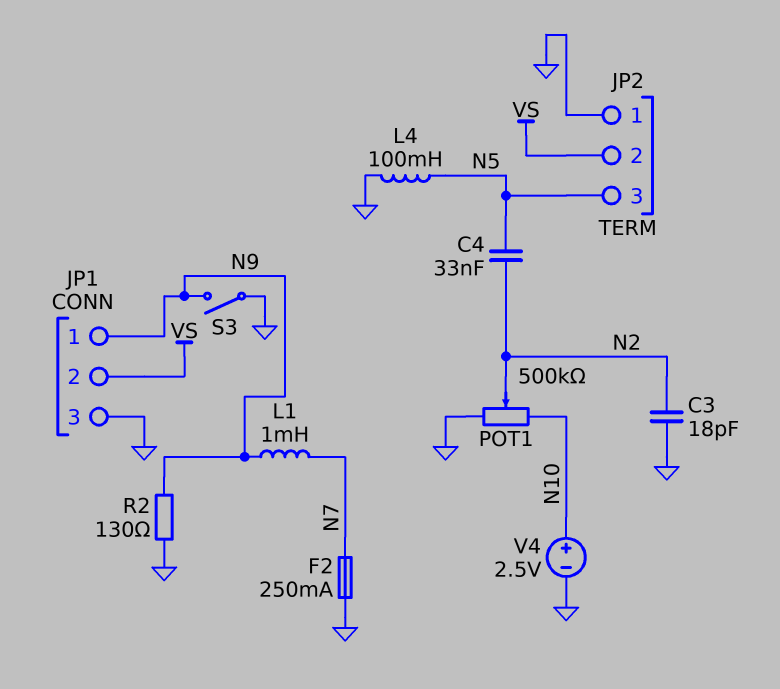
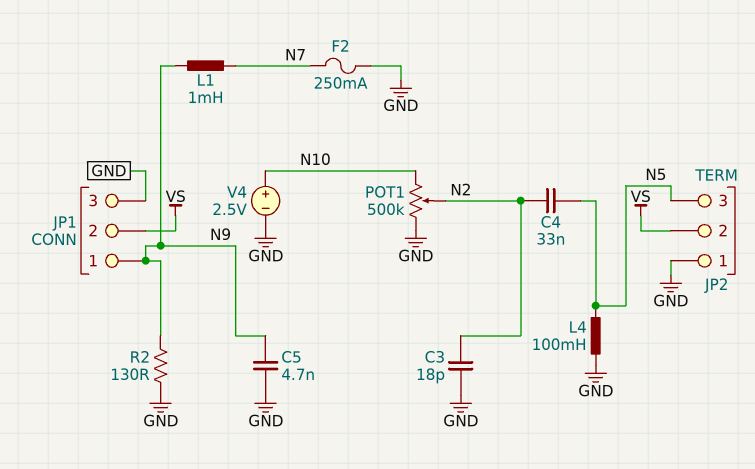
C5: none -> 4.7nF (GND, N9)
S3: switch (GND, N9) -> none

